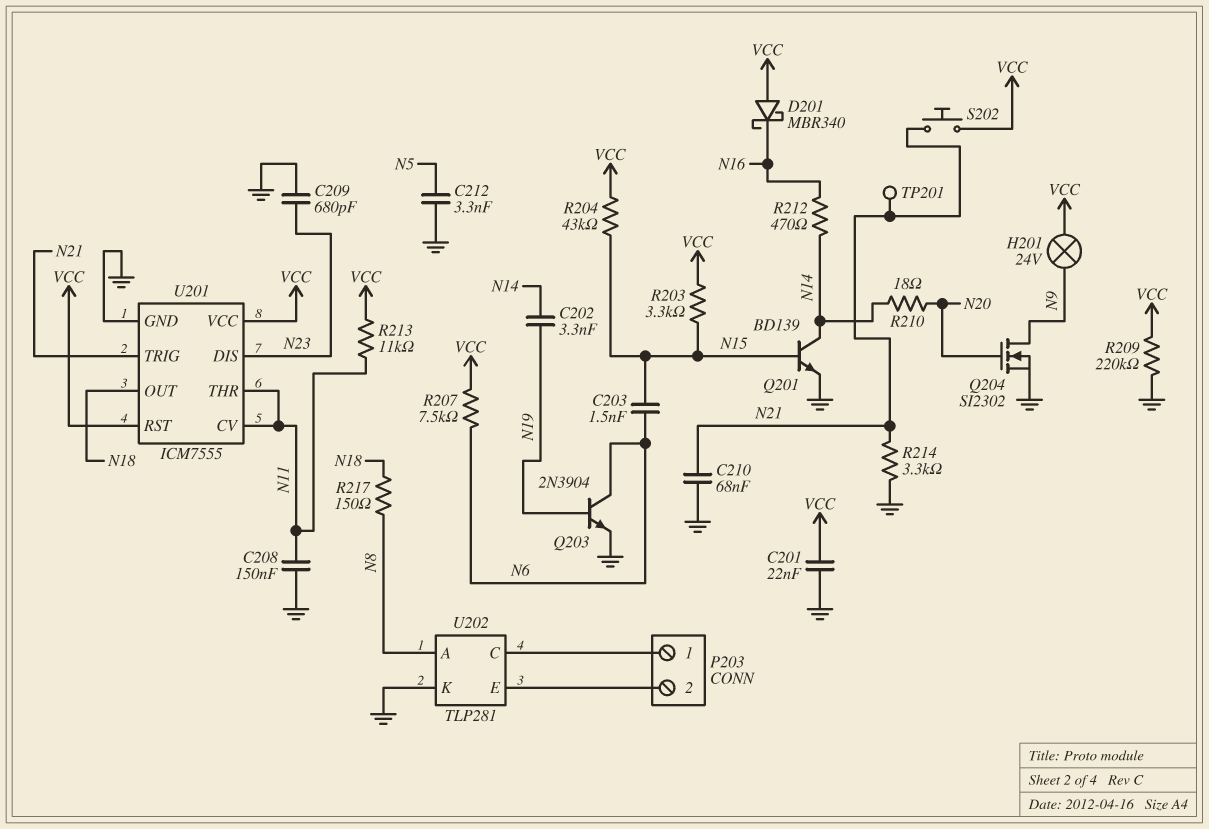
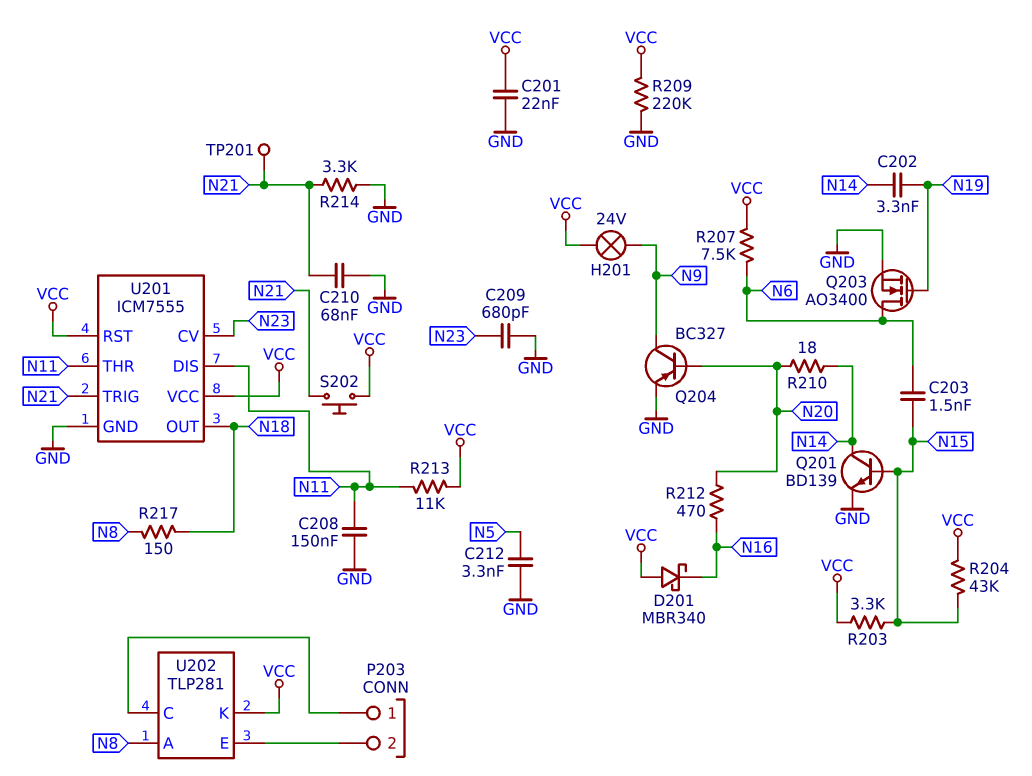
Q203: NPN 2N3904 (B N19, C N6, E GND) -> NMOS AO3400 (G N19, D N6, S GND)
Q204: NMOS SI2302 (G N20, D N9, S GND) -> PNP BC327 (B N20, C N9, E GND)
R212: 470 (N14, N16) -> 470 (N16, N20)
U201 pin CV: N11 -> N23
U201 pin DIS: N23 -> N11
U202 pin K: GND -> VCC

